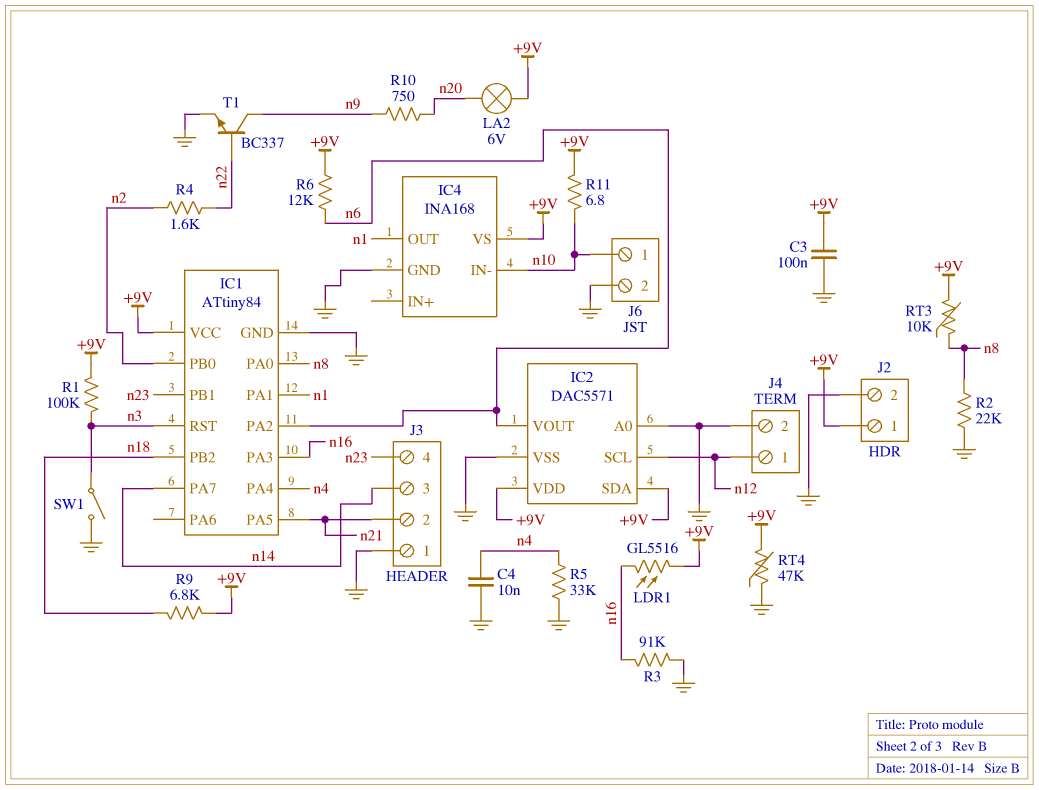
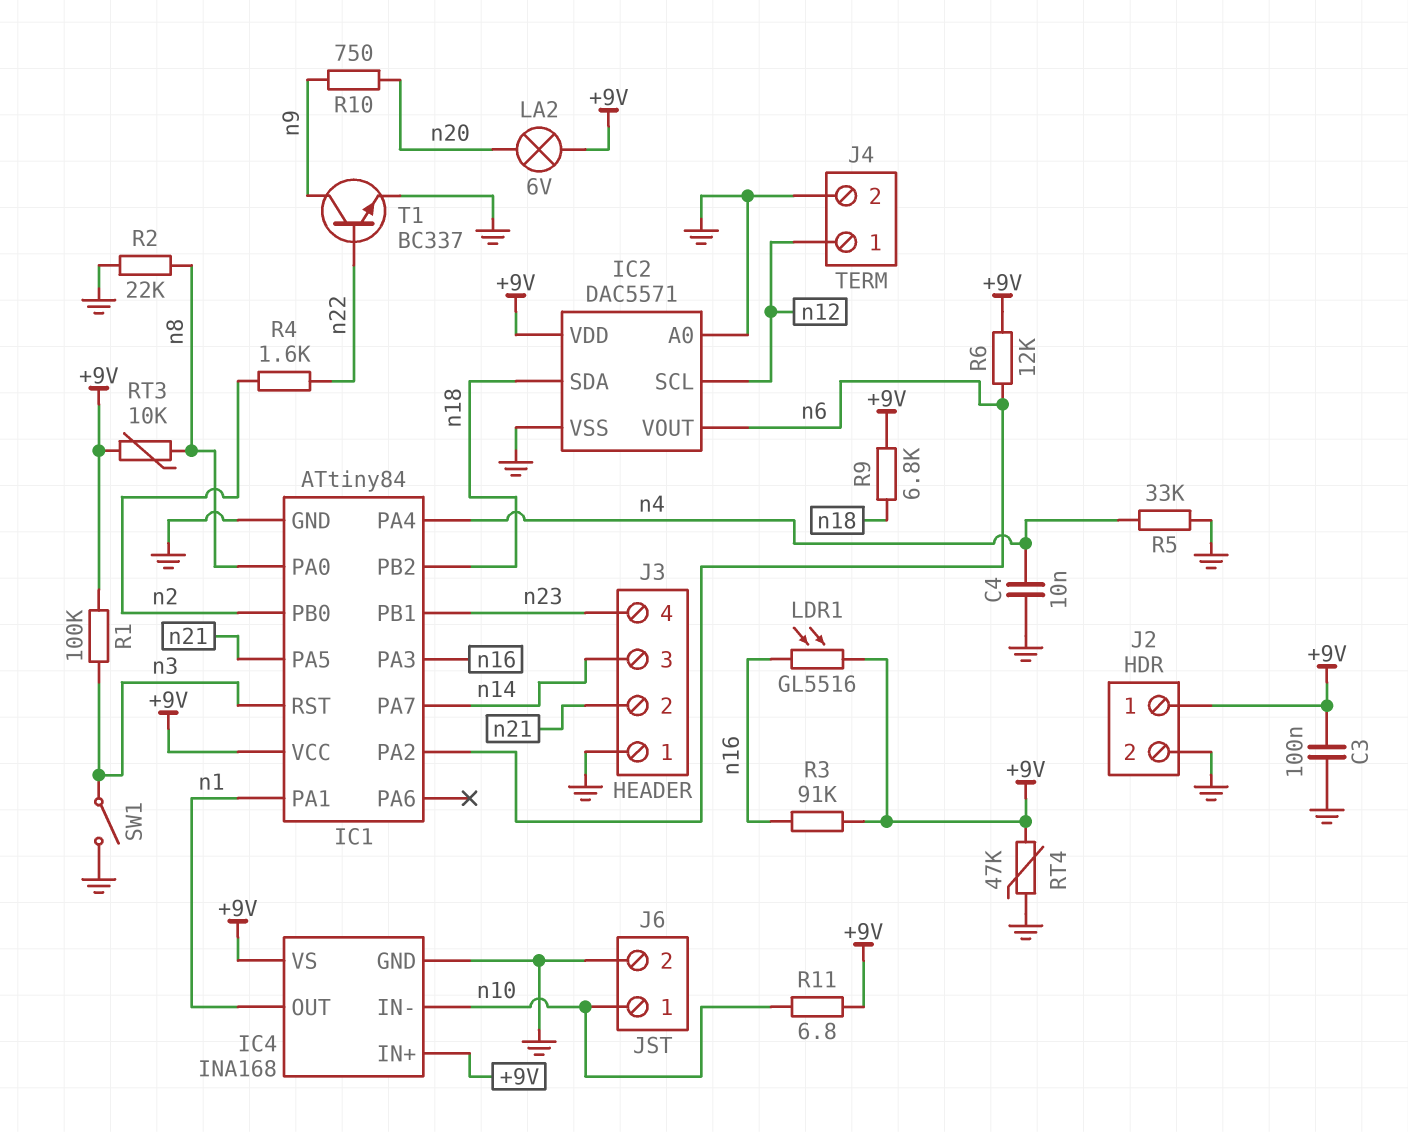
IC2 pin SDA: +9V -> n18
IC4 pin IN+: none -> +9V
R3: 91k (GND, n16) -> 91k (+9V, n16)

